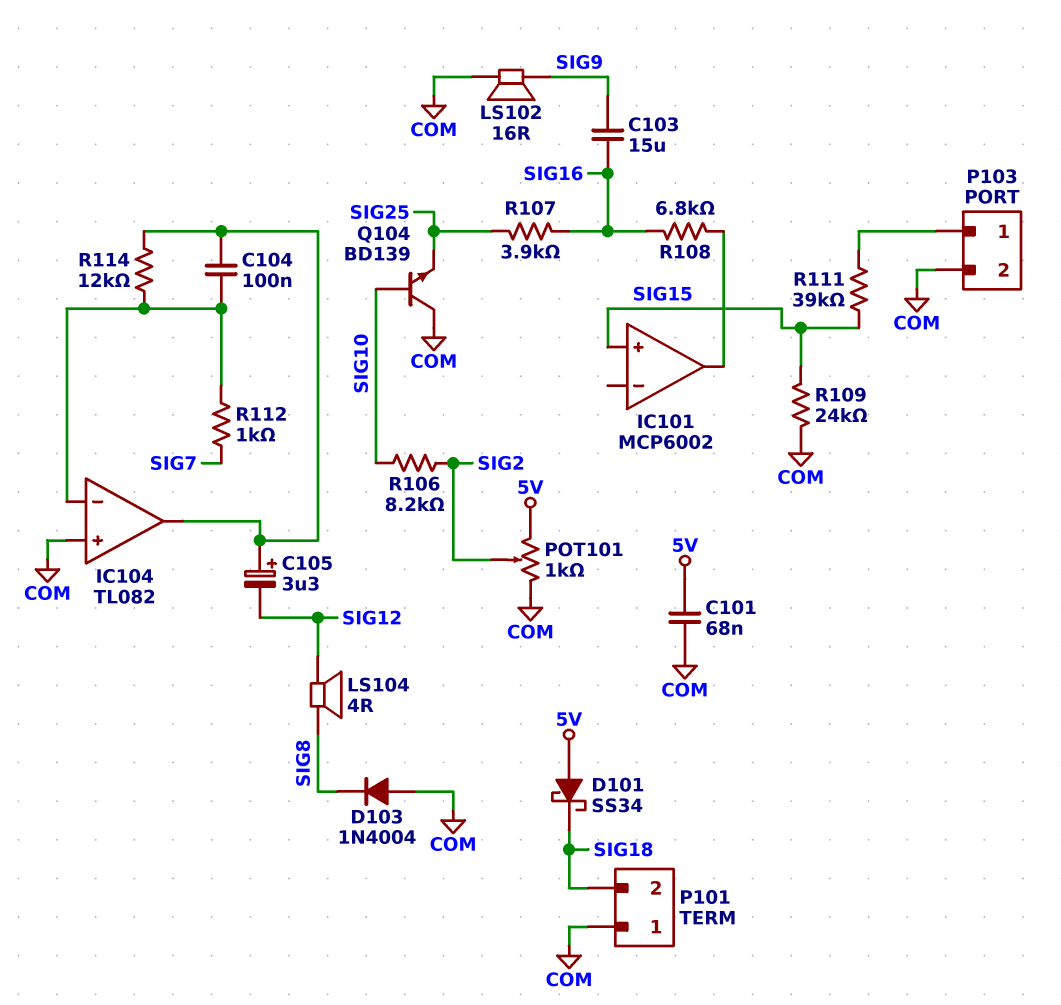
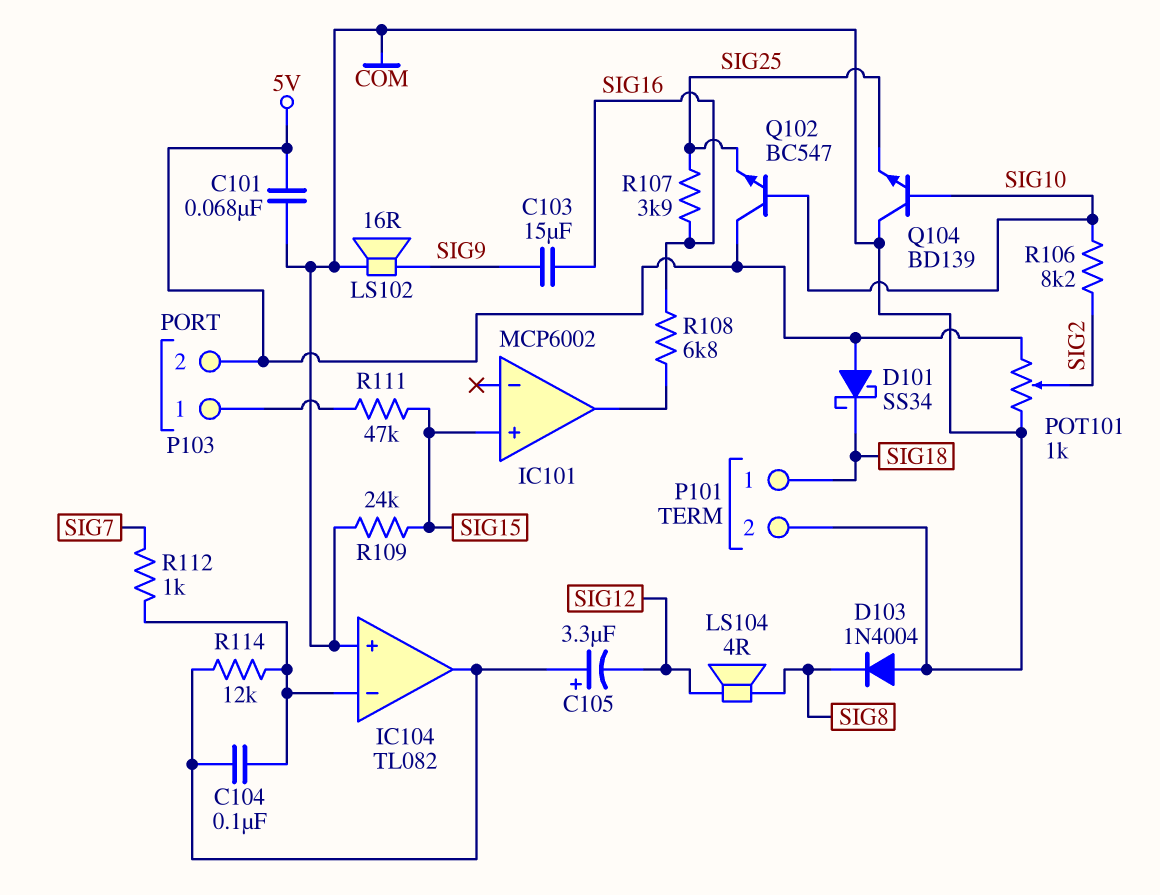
P101 pin 1: COM -> SIG18
P101 pin 2: SIG18 -> COM
P103 pin 2: COM -> 5V
Q102: none -> NPN BC547 (B SIG10, C 5V, E SIG25)
R111: 39k (P103/1, SIG15) -> 47k (P103/1, SIG15)

